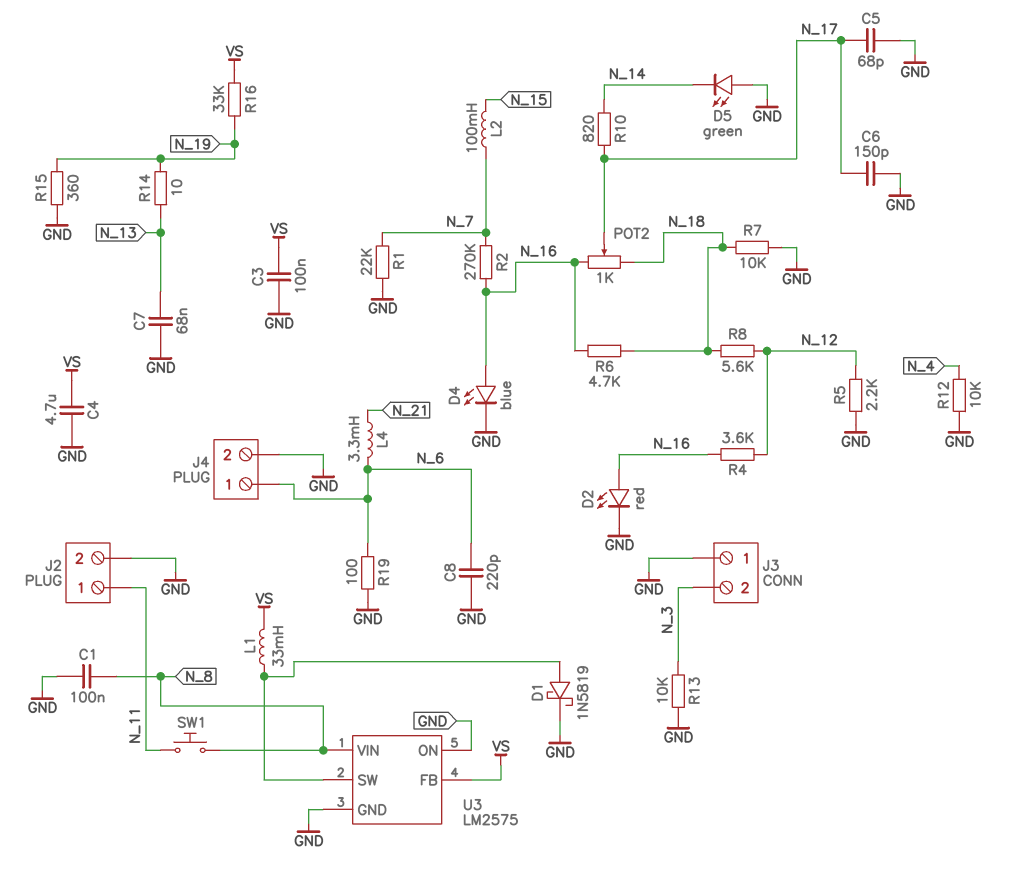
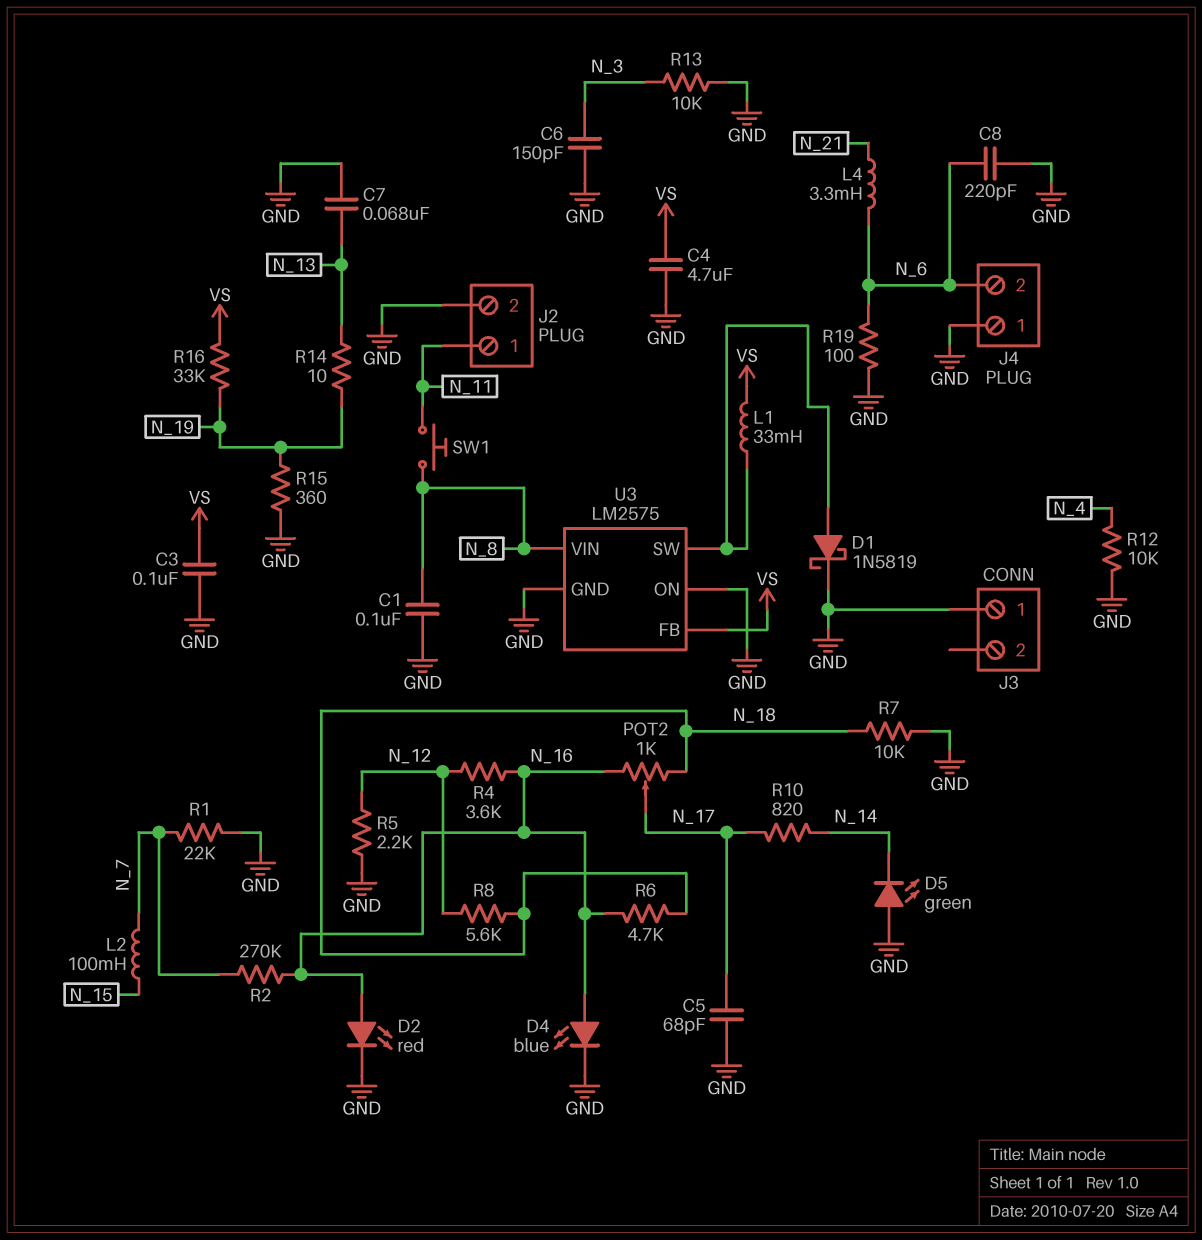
C6: 150pF (GND, N_17) -> 150pF (GND, N_3)
J3 pin 2: N_3 -> none
J4 pin 1: N_6 -> GND
J4 pin 2: GND -> N_6

